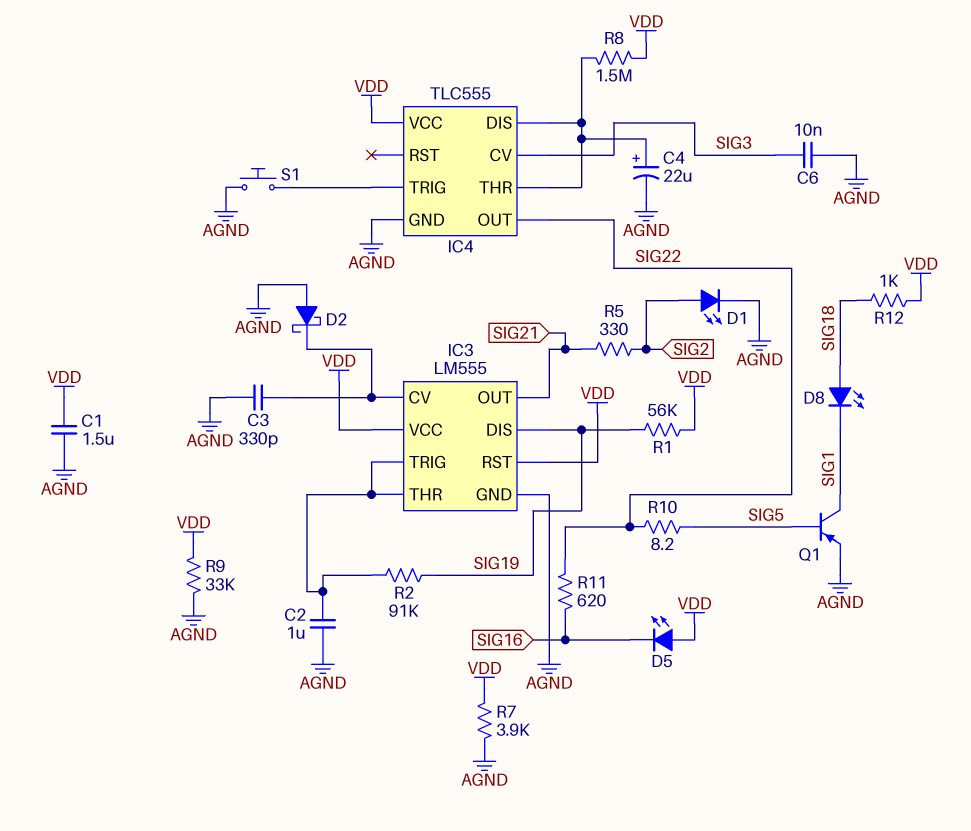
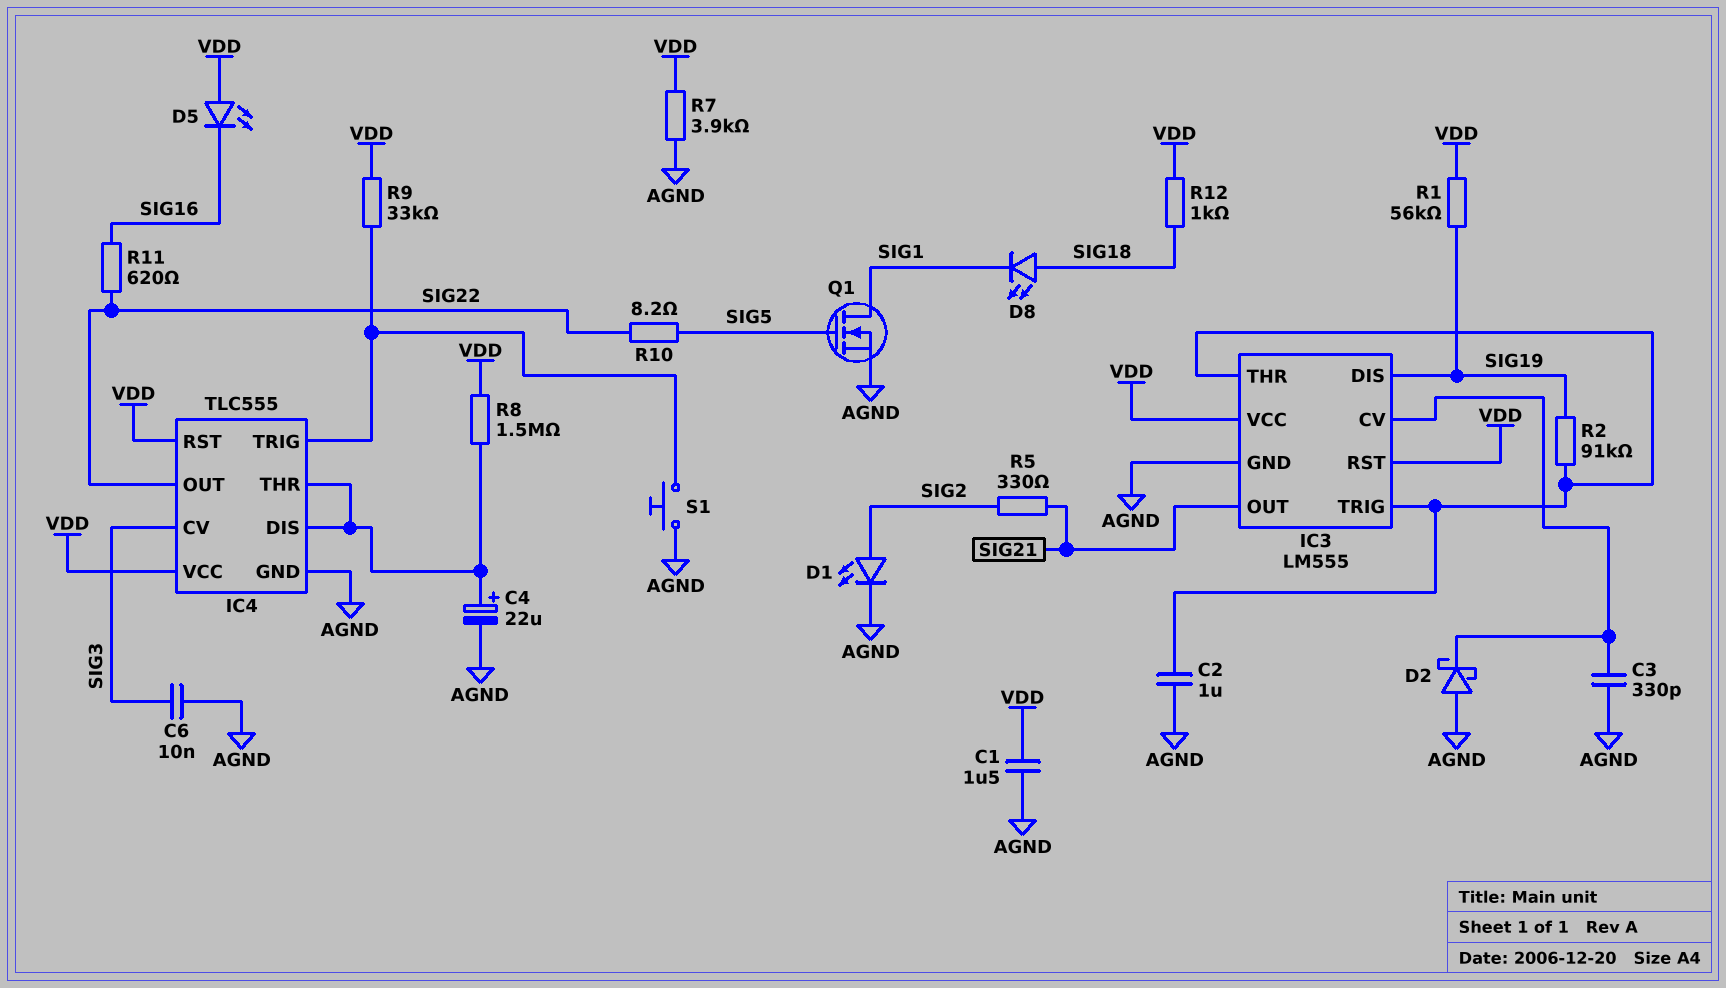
IC4 pin RST: none -> VDD
Q1: PNP (B SIG5, C SIG1, E AGND) -> NMOS (G SIG5, D SIG1, S AGND)
R9: 33k (AGND, VDD) -> 33k (IC4/TRIG, VDD)

